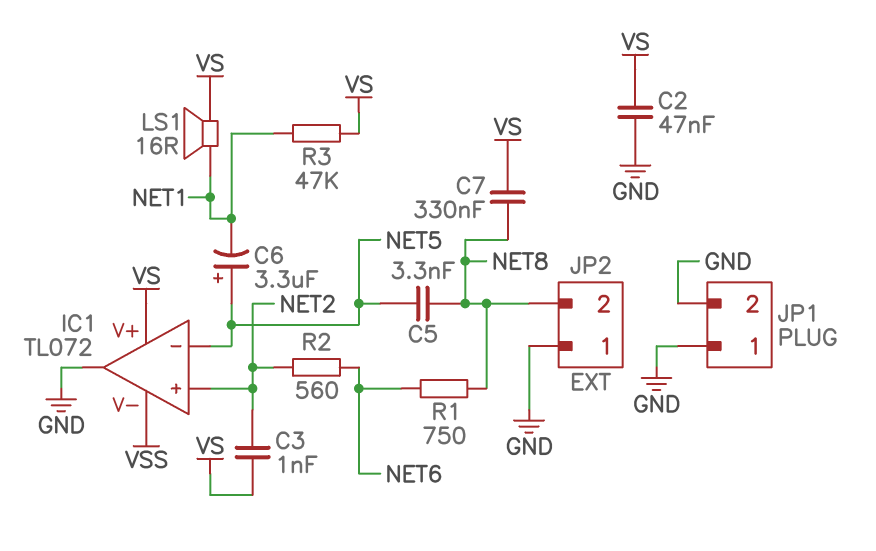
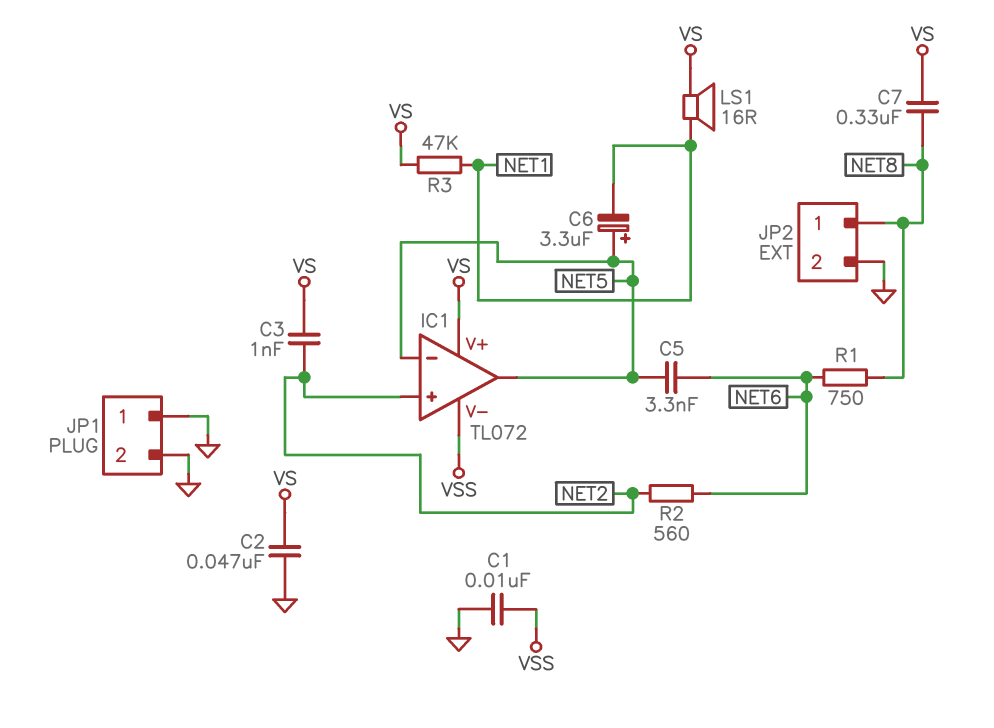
C1: none -> 10nF (GND, VSS)
C5: 3.3nF (NET5, NET8) -> 3.3nF (NET5, NET6)
IC1 pin out: GND -> NET5
JP2 pin 1: GND -> NET8
JP2 pin 2: NET8 -> GND

